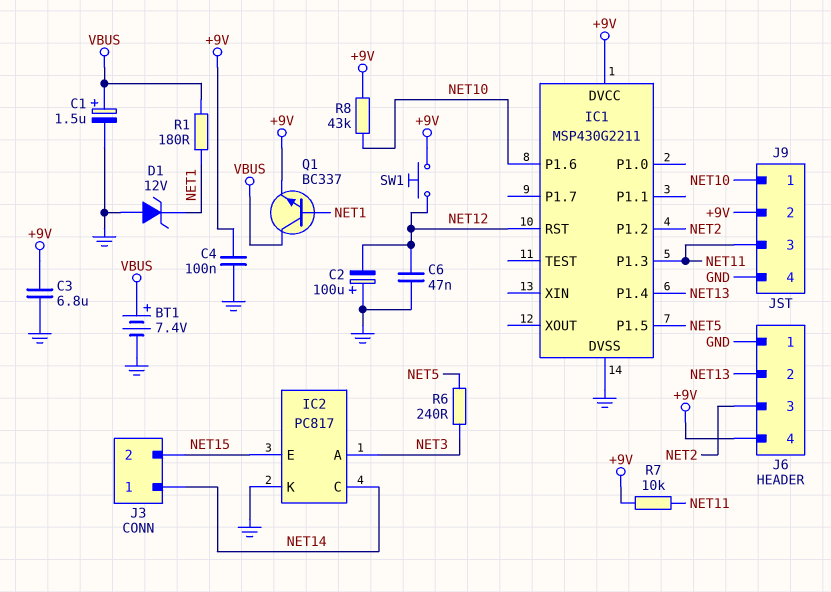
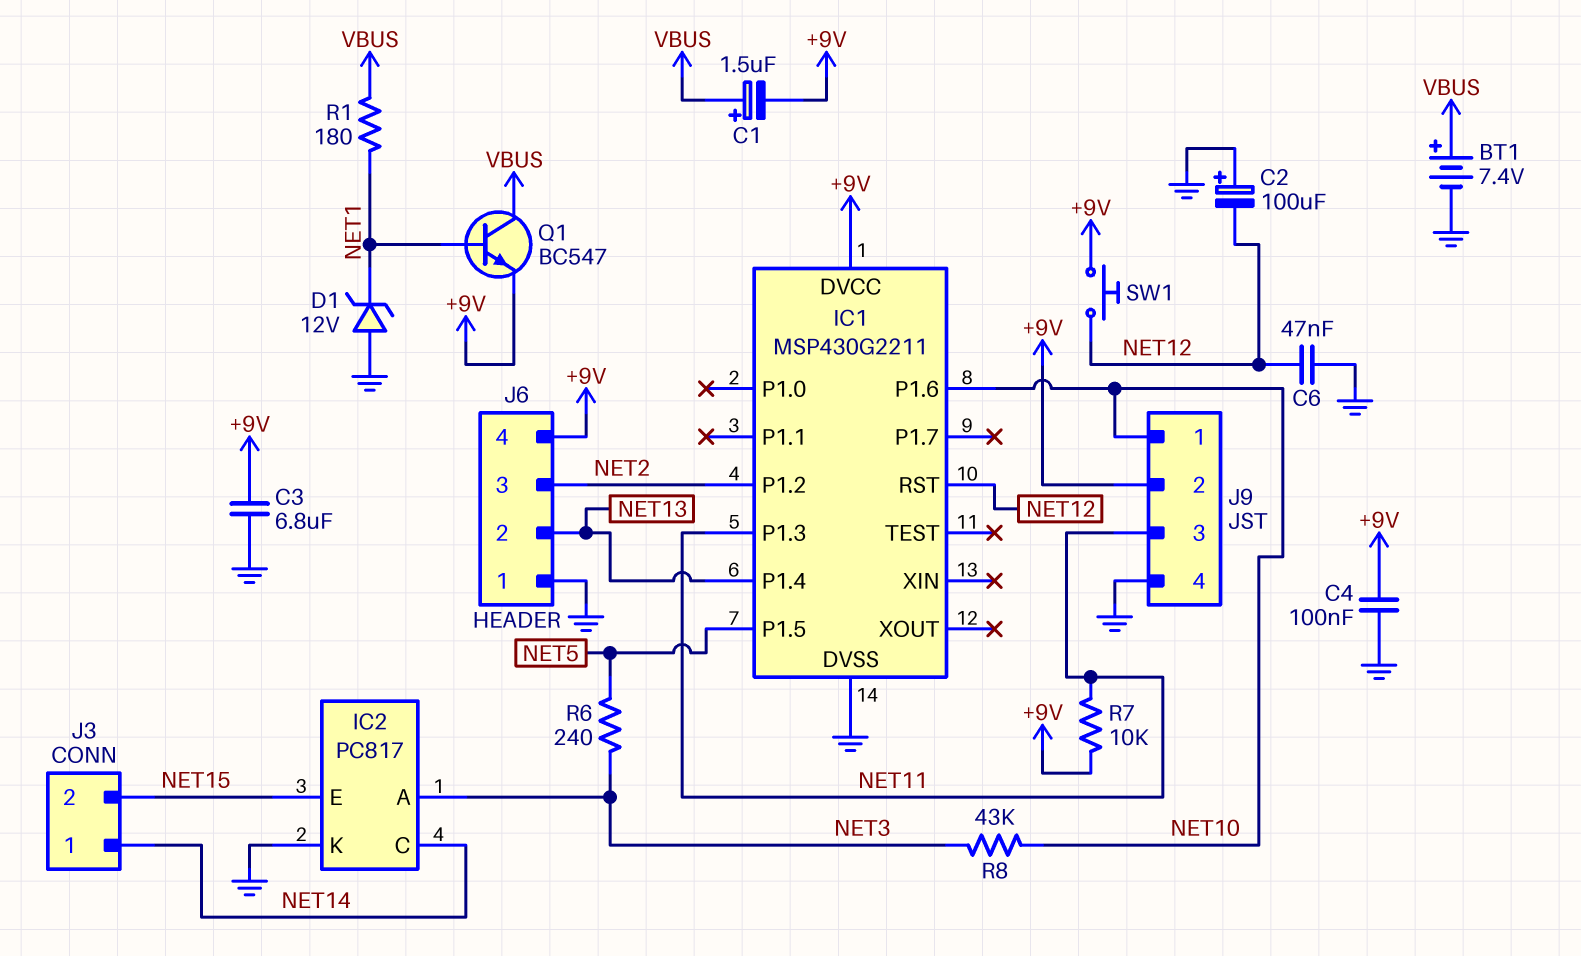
C1: 1.5uF (plus VBUS, minus GND) -> 1.5uF (plus VBUS, minus +9V)
Q1: NPN BC337 (B NET1, C VBUS, E +9V) -> NPN BC547 (B NET1, C VBUS, E +9V)
R8: 43k (+9V, NET10) -> 43k (NET3, NET10)

